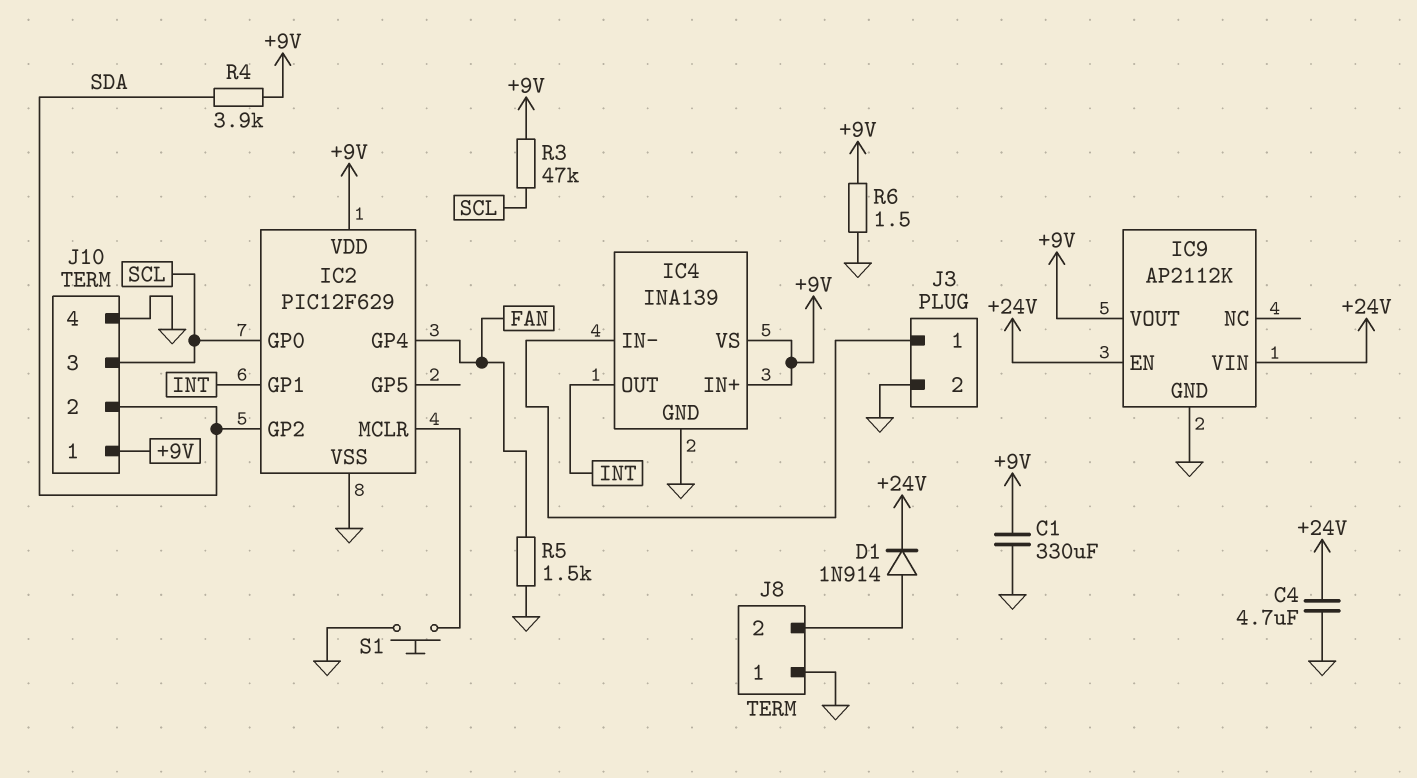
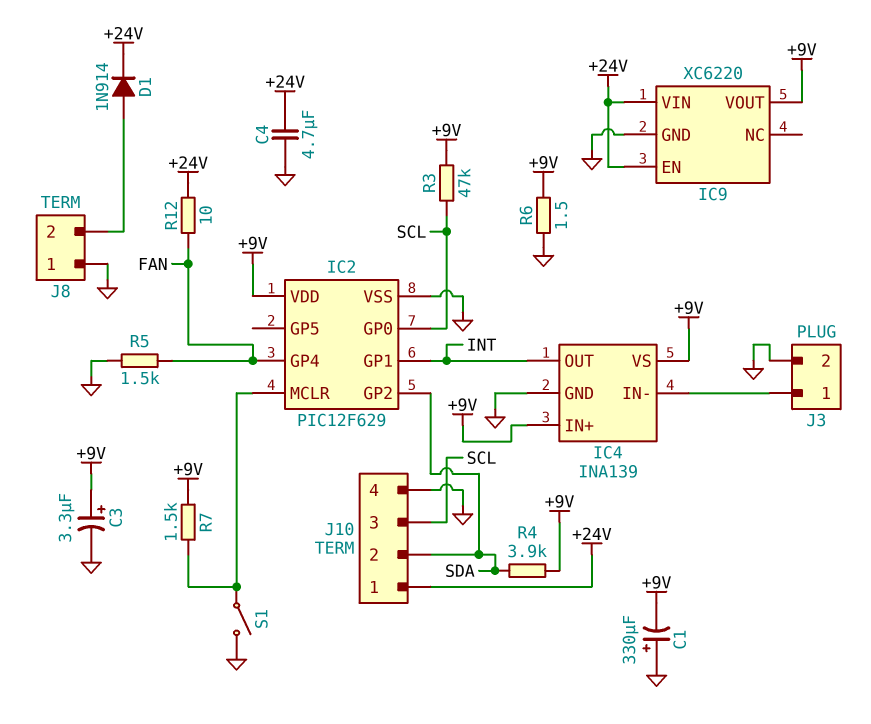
C1: 330uF (+9V, GND) -> 330uF (plus GND, minus +9V)
C3: none -> 3.3uF (plus +9V, minus GND)
IC9: AP2112K -> XC6220
J10 pin 1: +9V -> +24V
R7: none -> 1.5k (+9V, IC2/MCLR)
R12: none -> 10 (+24V, FAN)
S1: button (GND, IC2/MCLR) -> switch (GND, IC2/MCLR)

